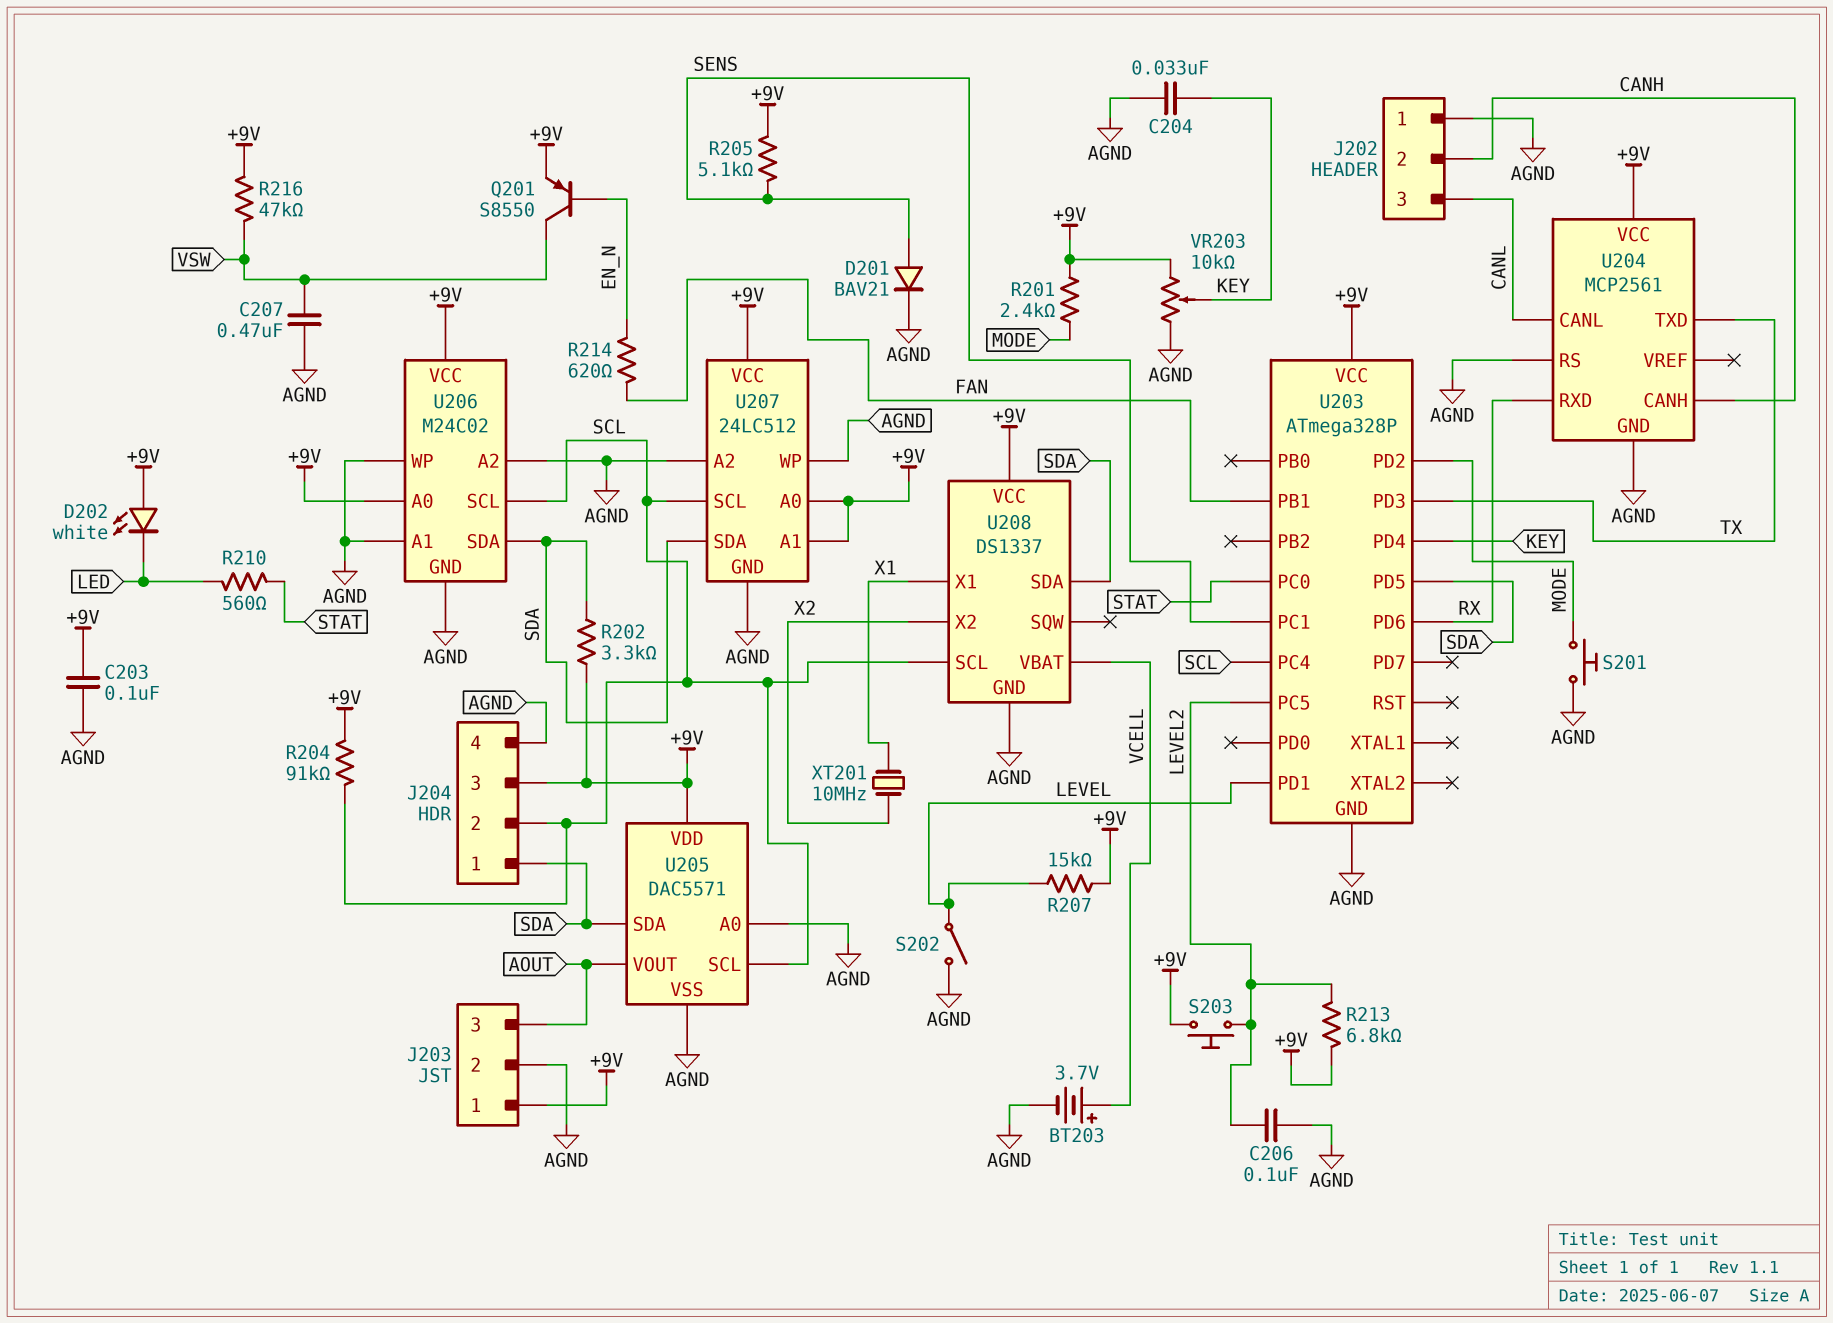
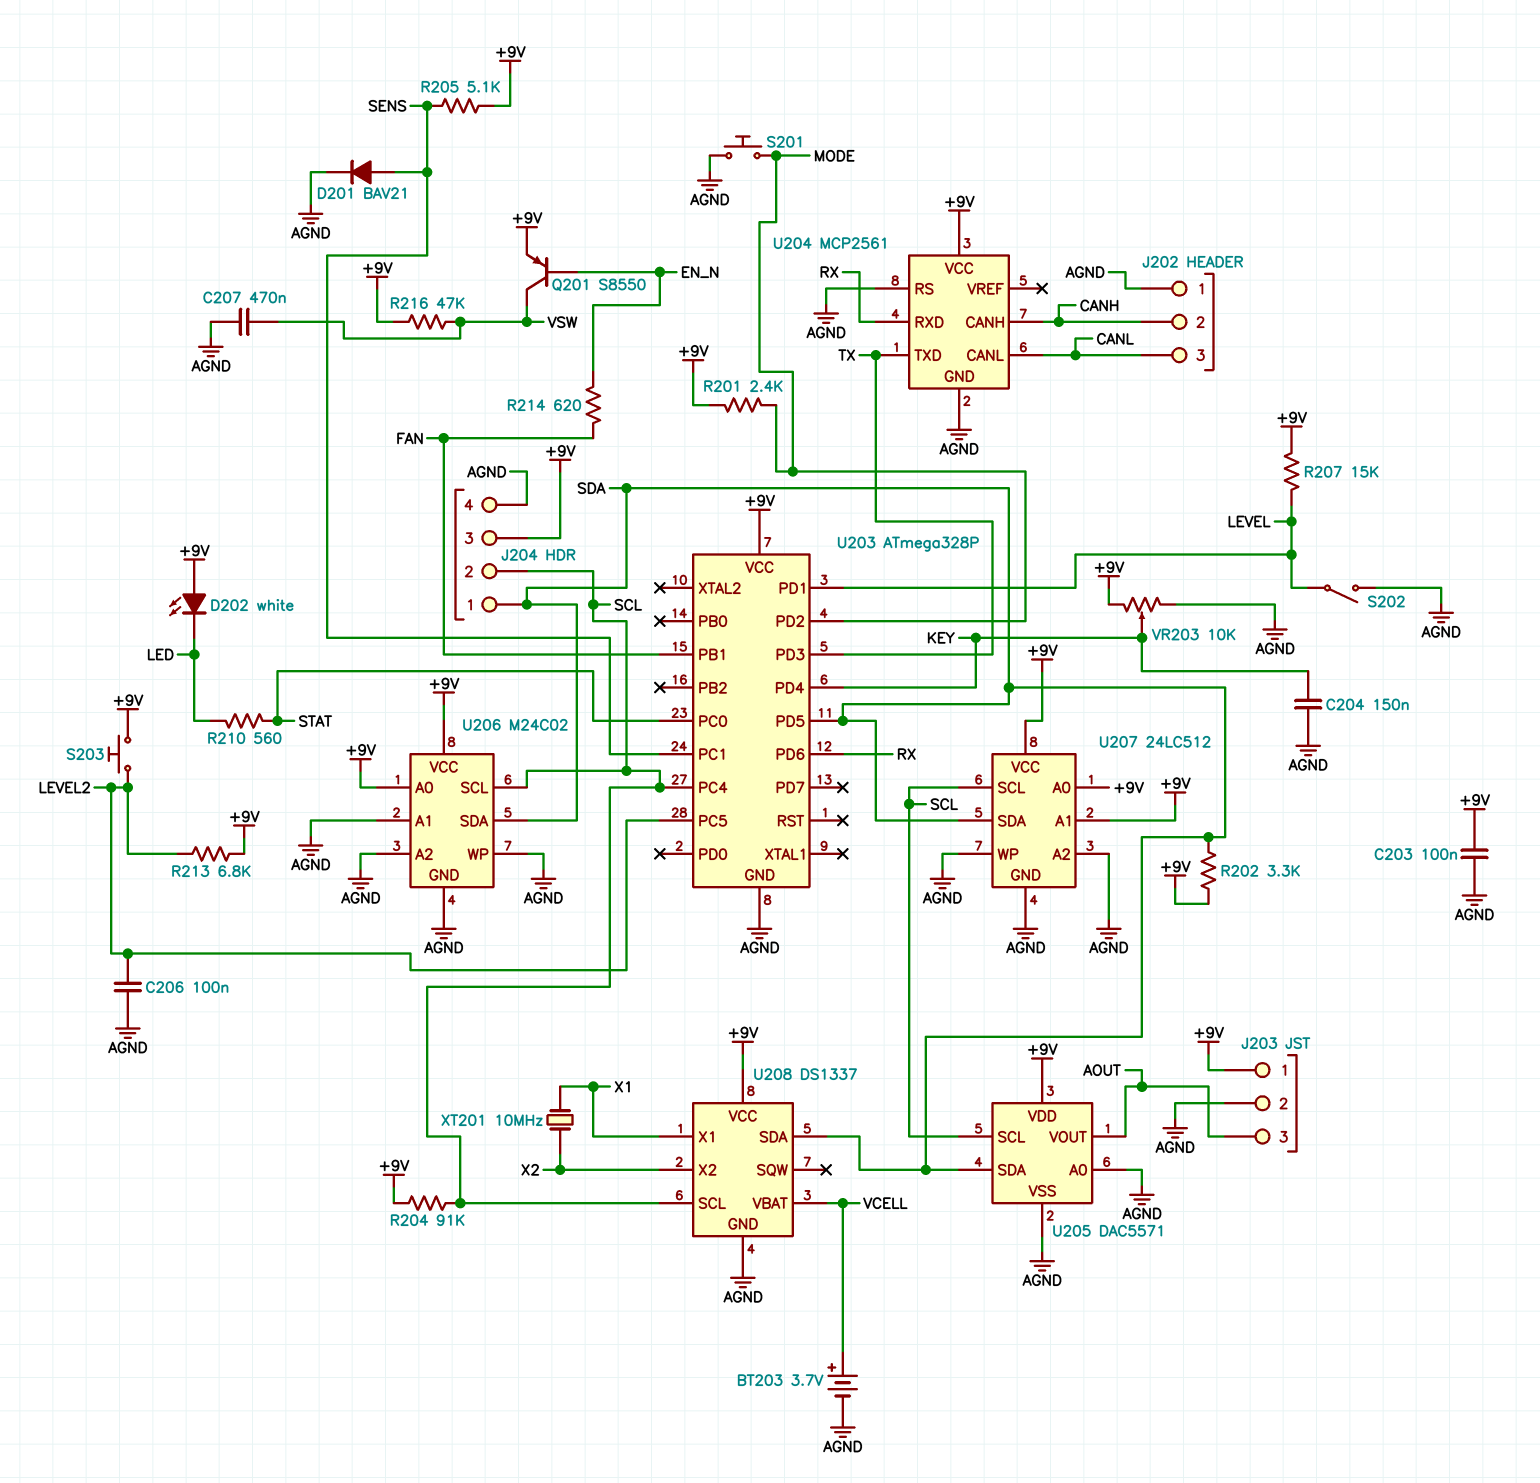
C204: 33nF (AGND, KEY) -> 150nF (AGND, KEY)

